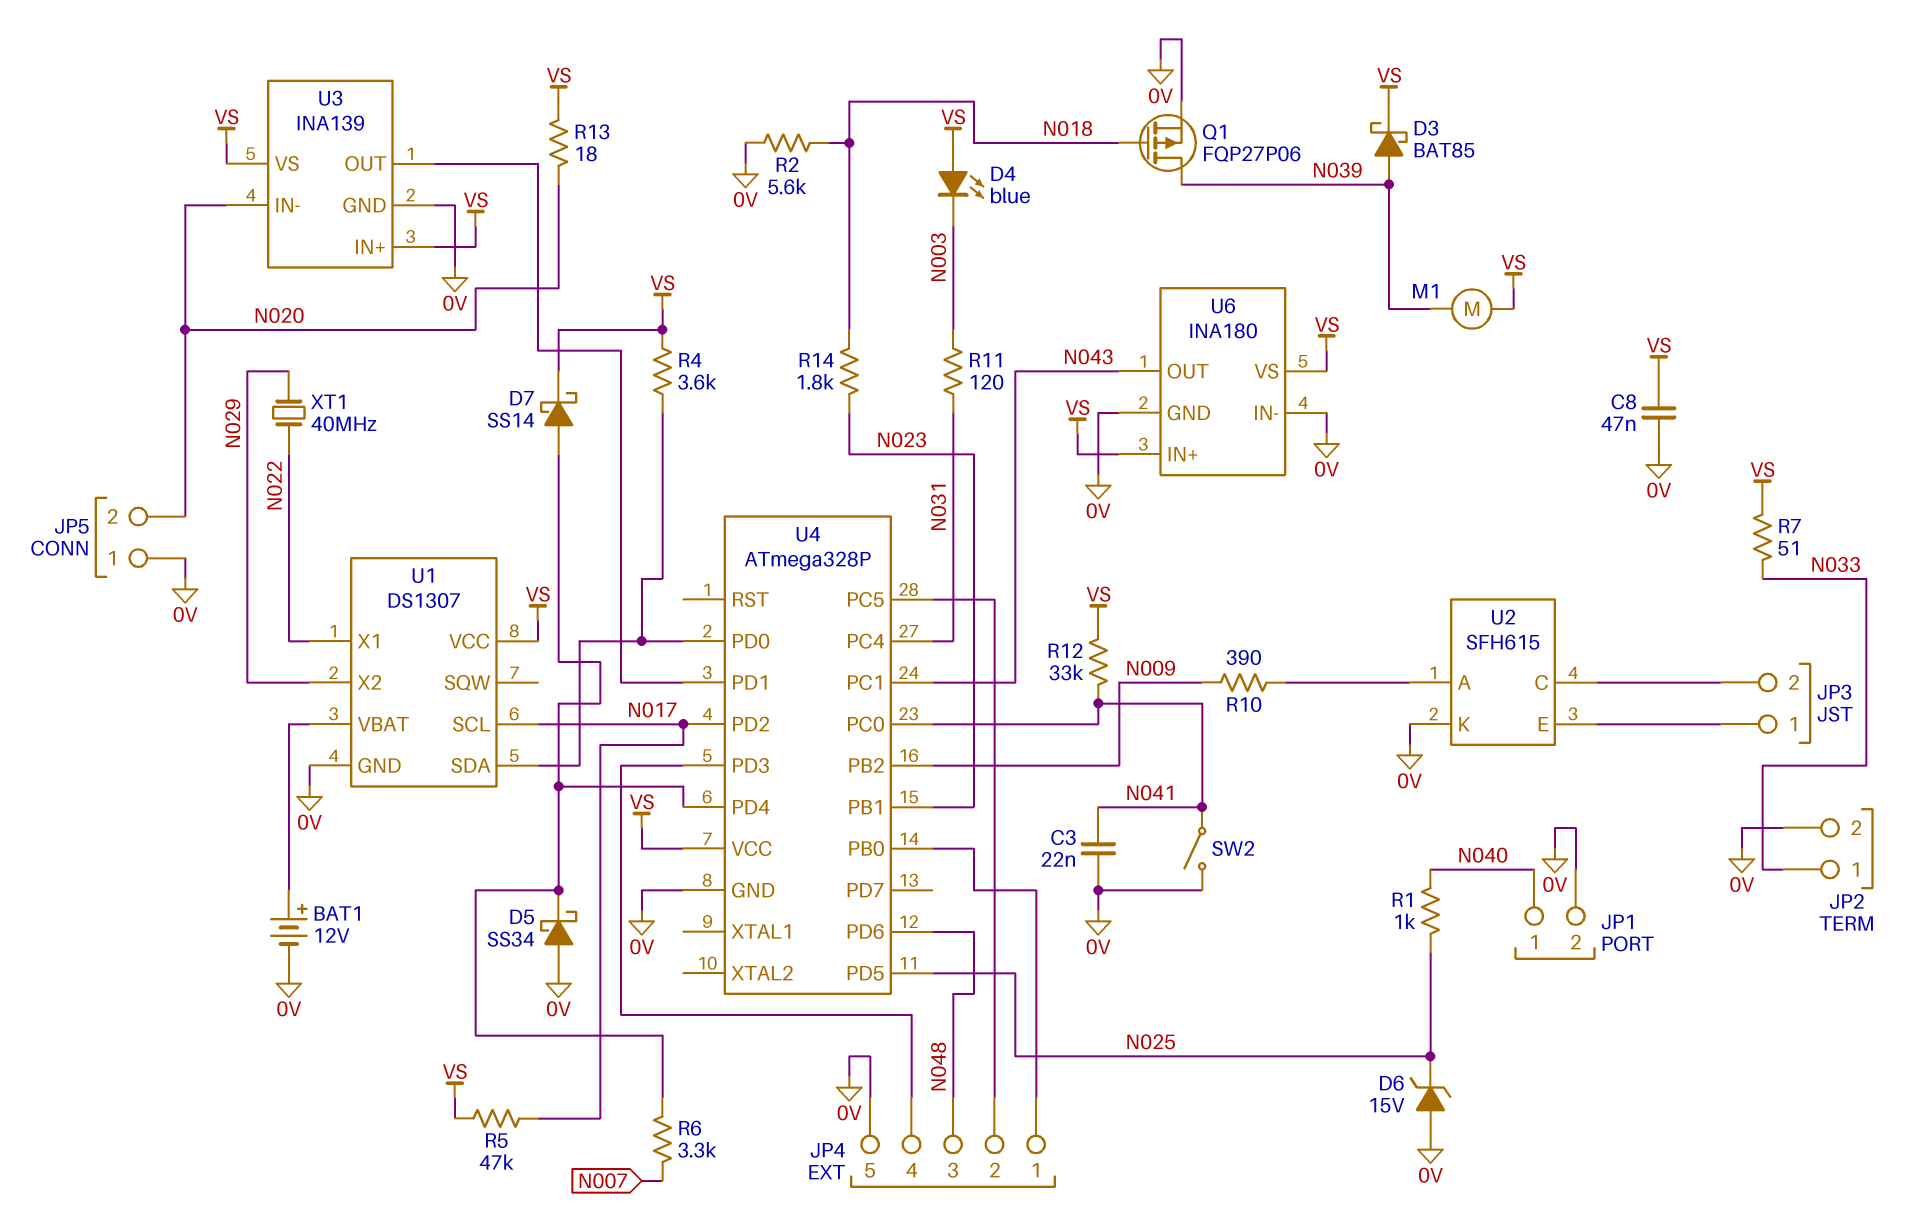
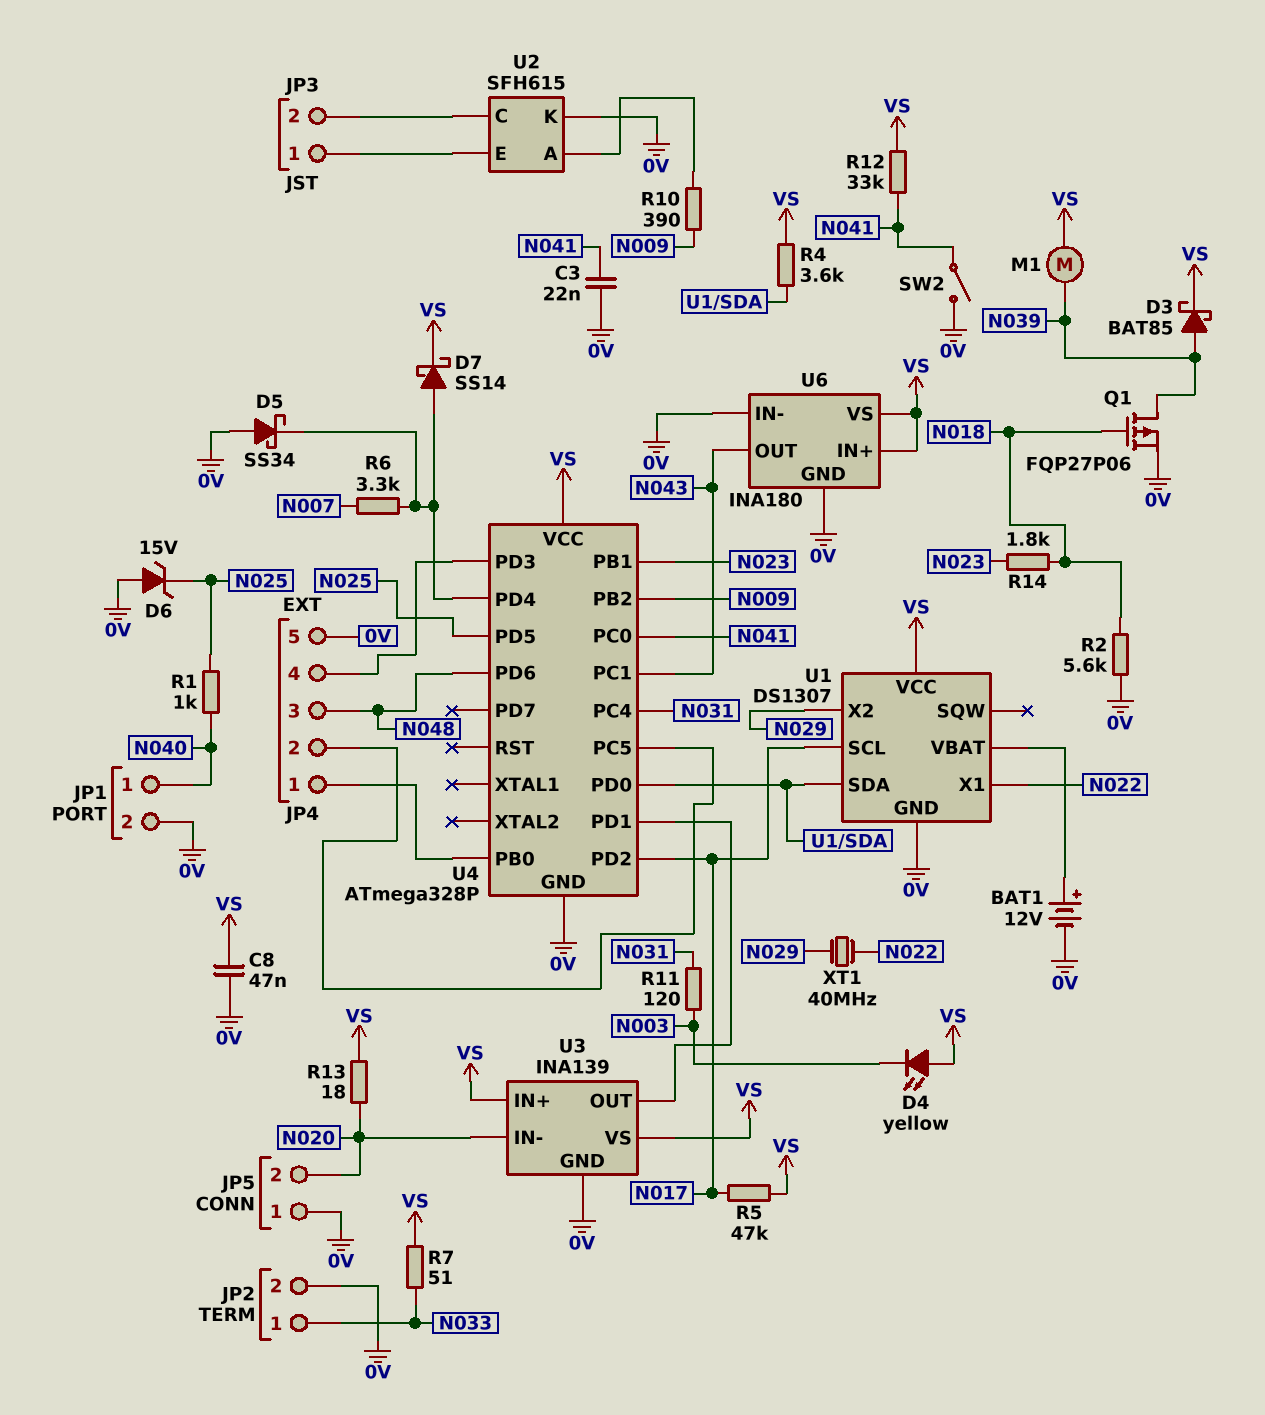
D4: LED blue (A VS, K N003) -> LED yellow (A VS, K N003)

